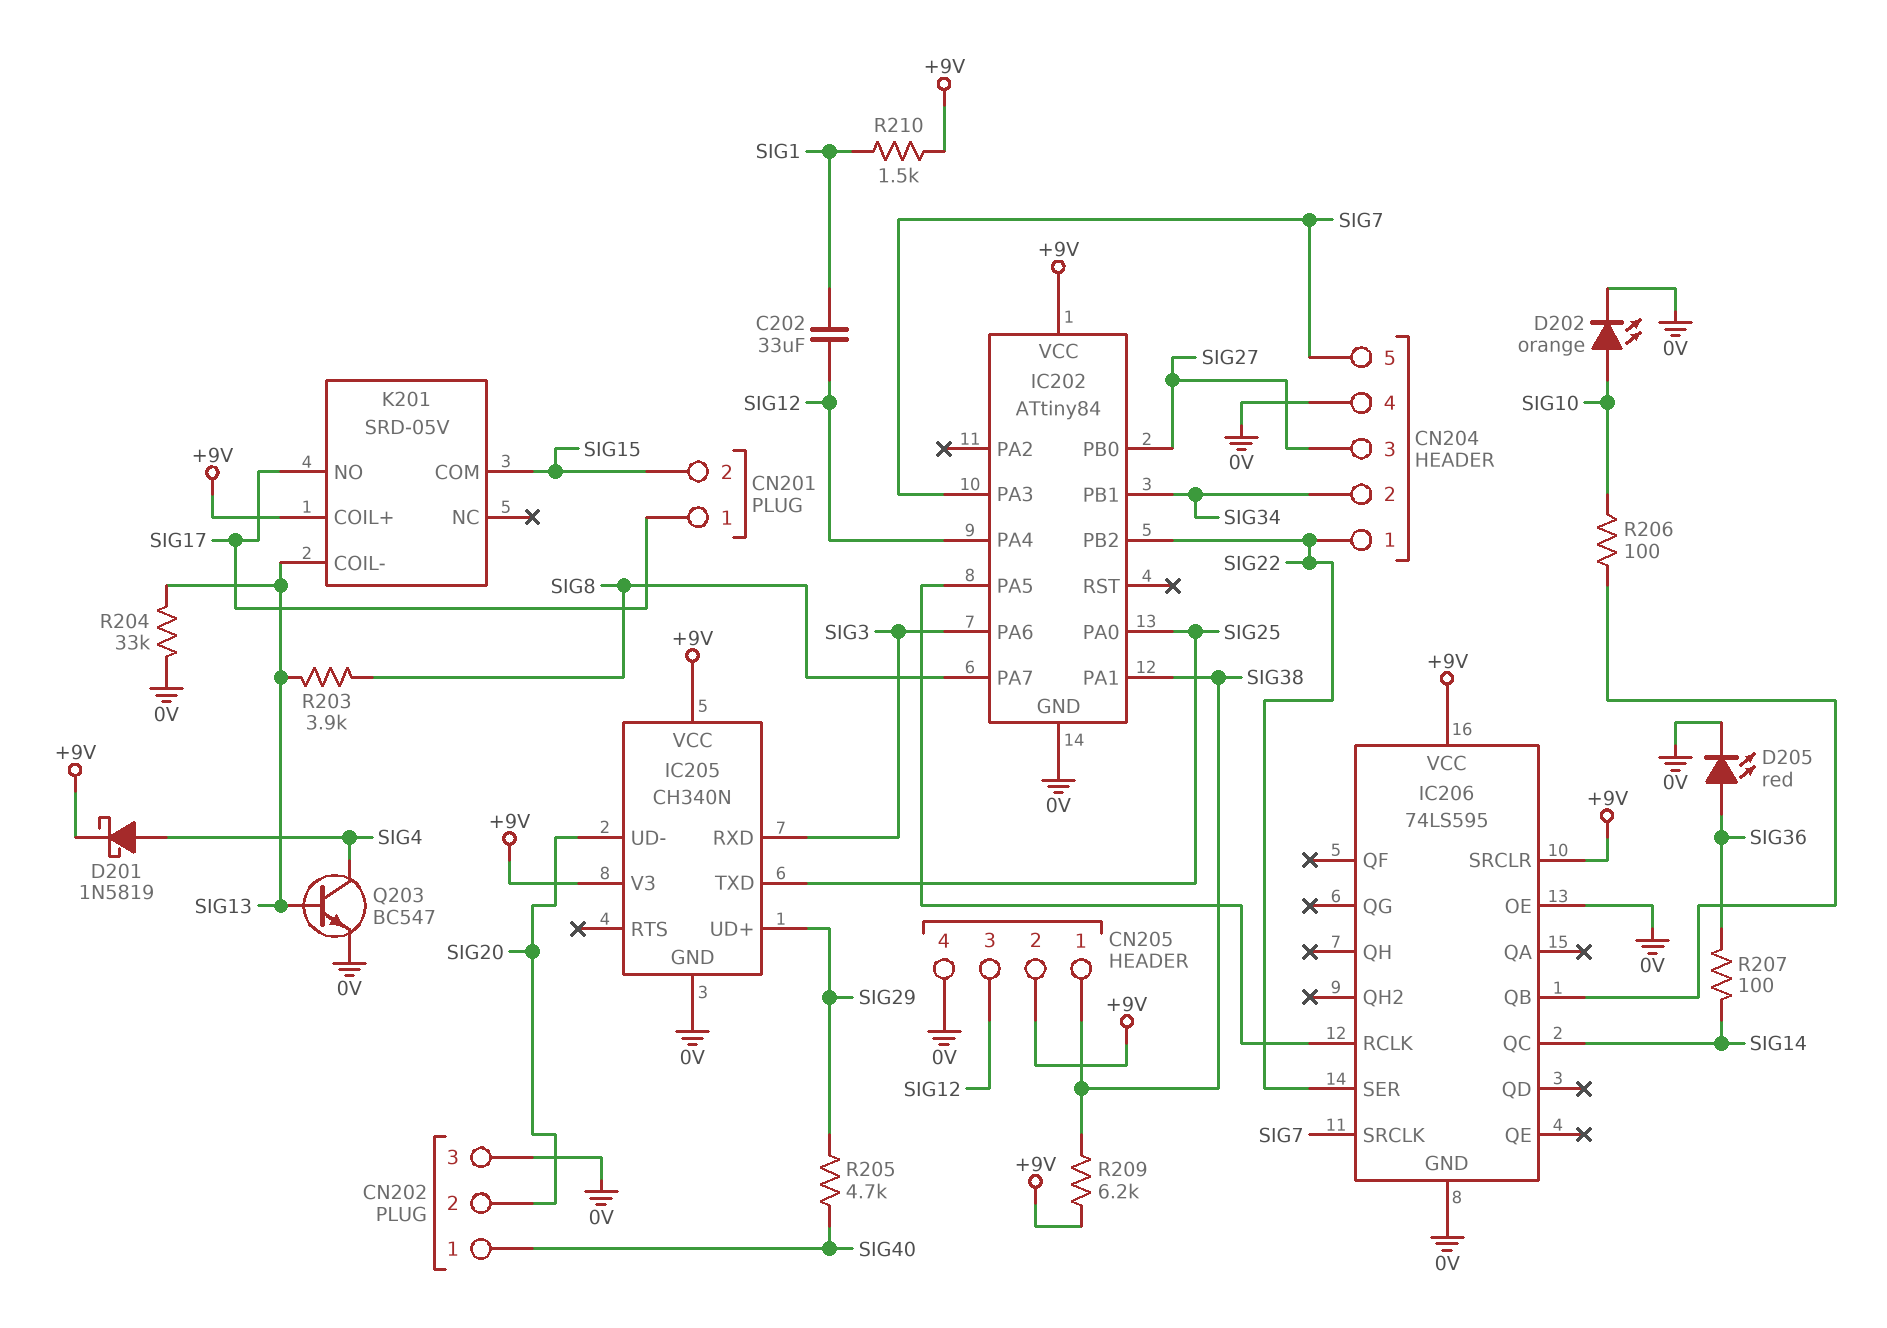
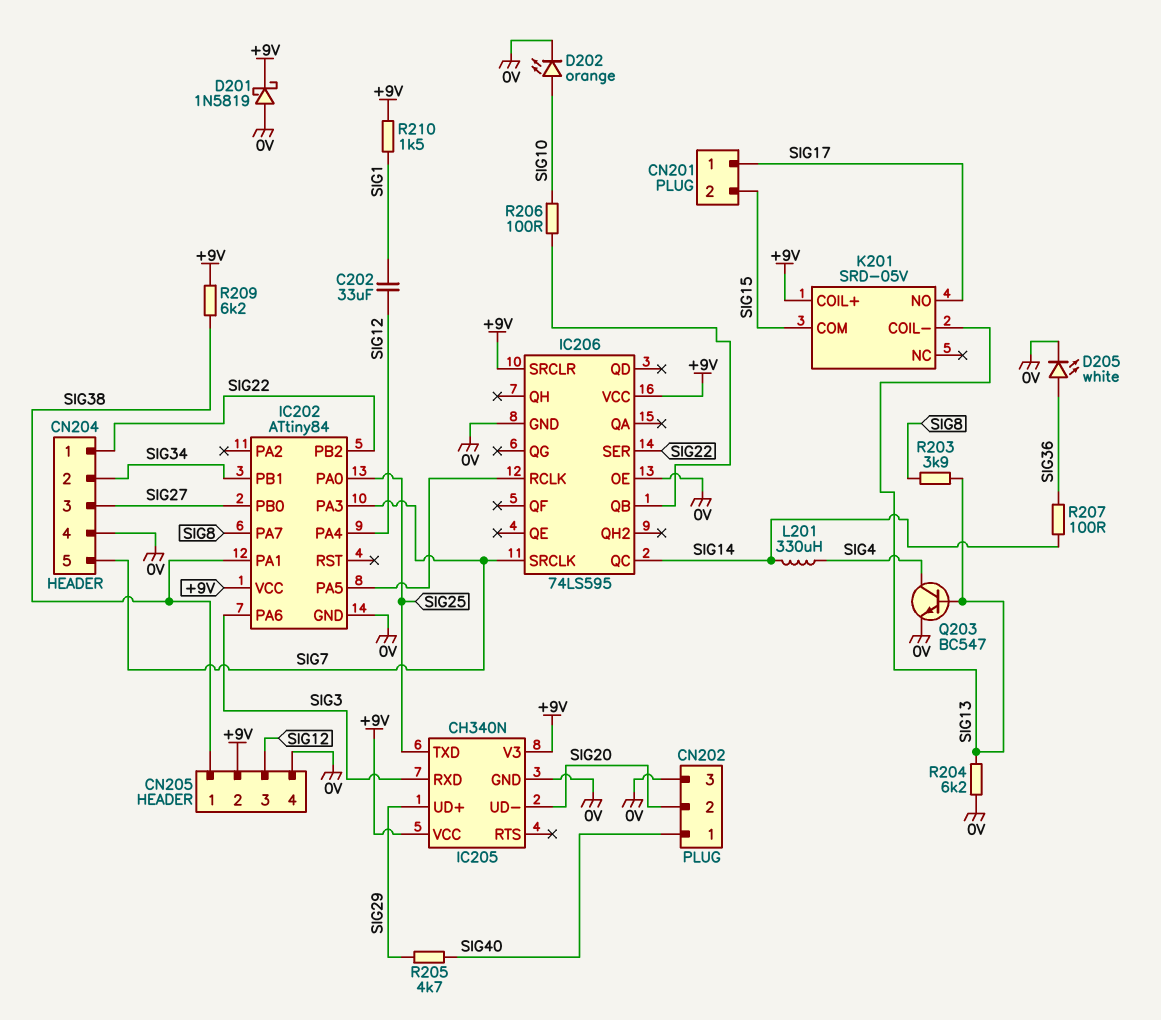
D201: schottky 1N5819 (A SIG4, K +9V) -> schottky 1N5819 (A 0V, K +9V)
D205: LED red (A SIG36, K 0V) -> LED white (A SIG36, K 0V)
L201: none -> 330uH (SIG4, SIG14)
R204: 33k (0V, SIG13) -> 6.2k (0V, SIG13)

